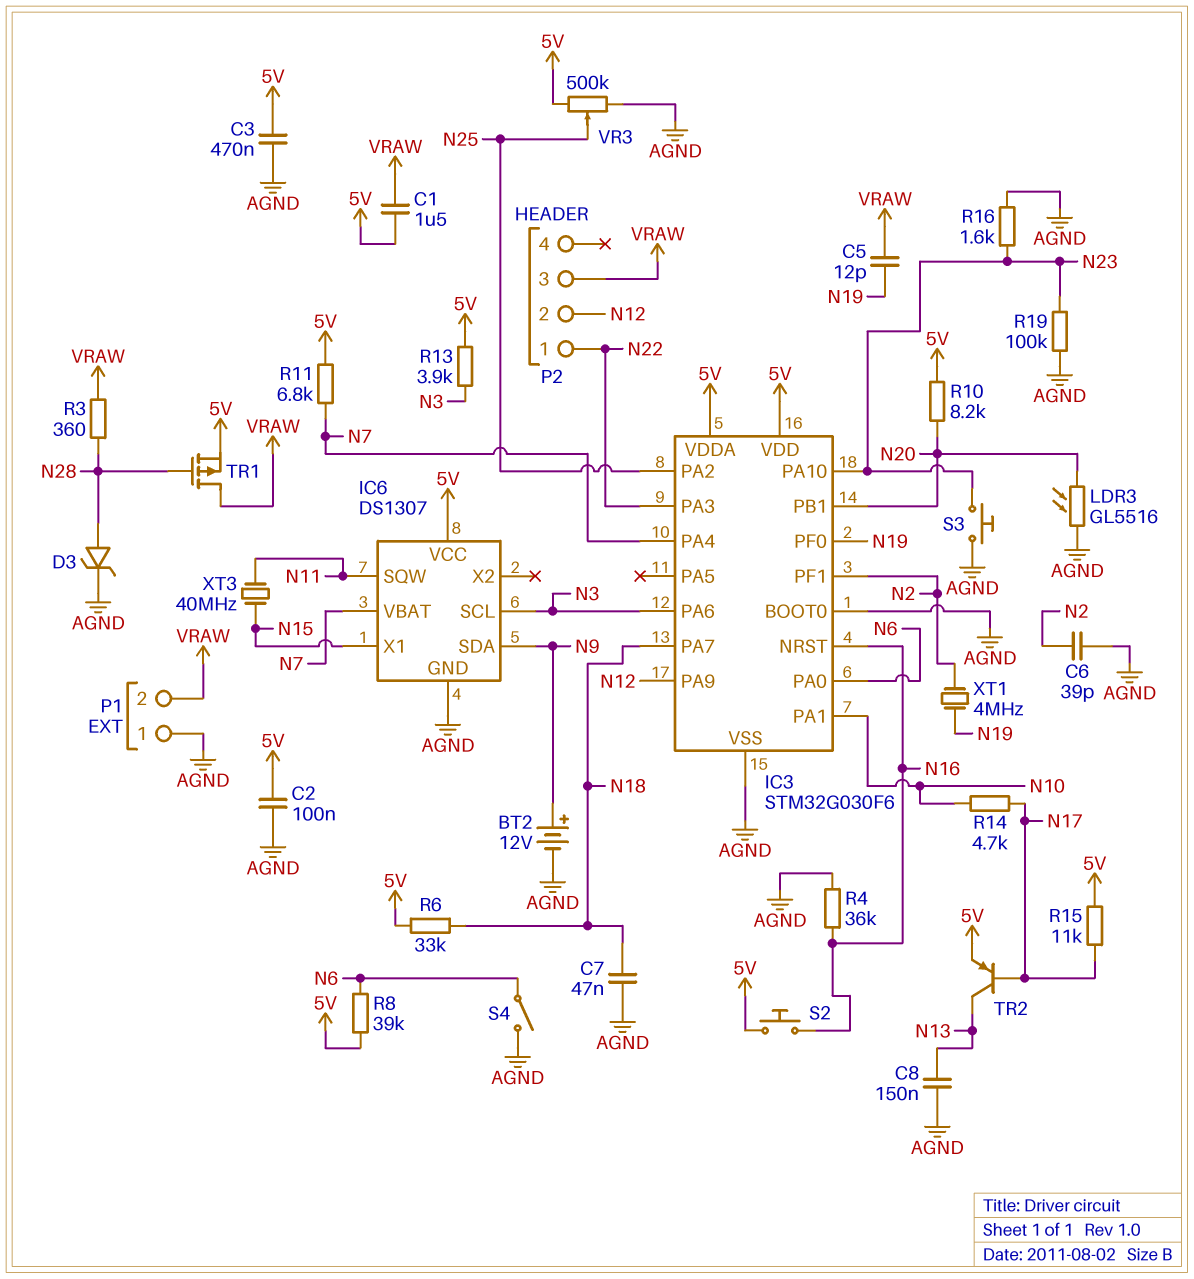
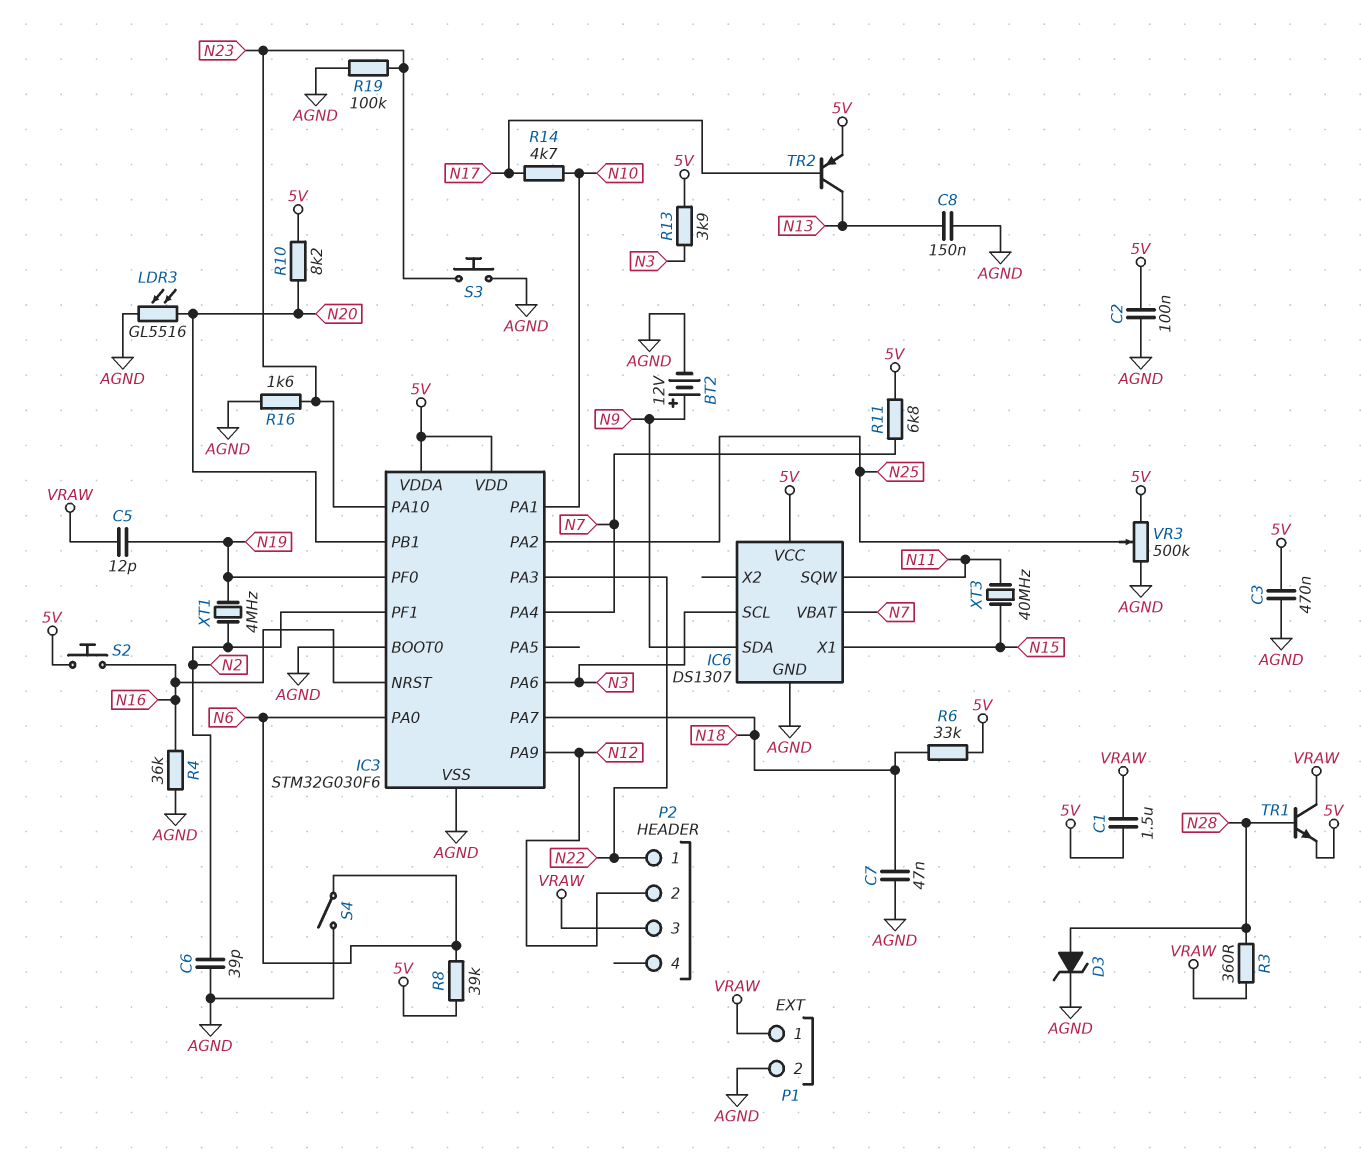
P1 pin 1: AGND -> VRAW
P1 pin 2: VRAW -> AGND
R15: 11k (5V, N17) -> none
TR1: PMOS (G N28, D VRAW, S 5V) -> NPN (B N28, C VRAW, E 5V)

